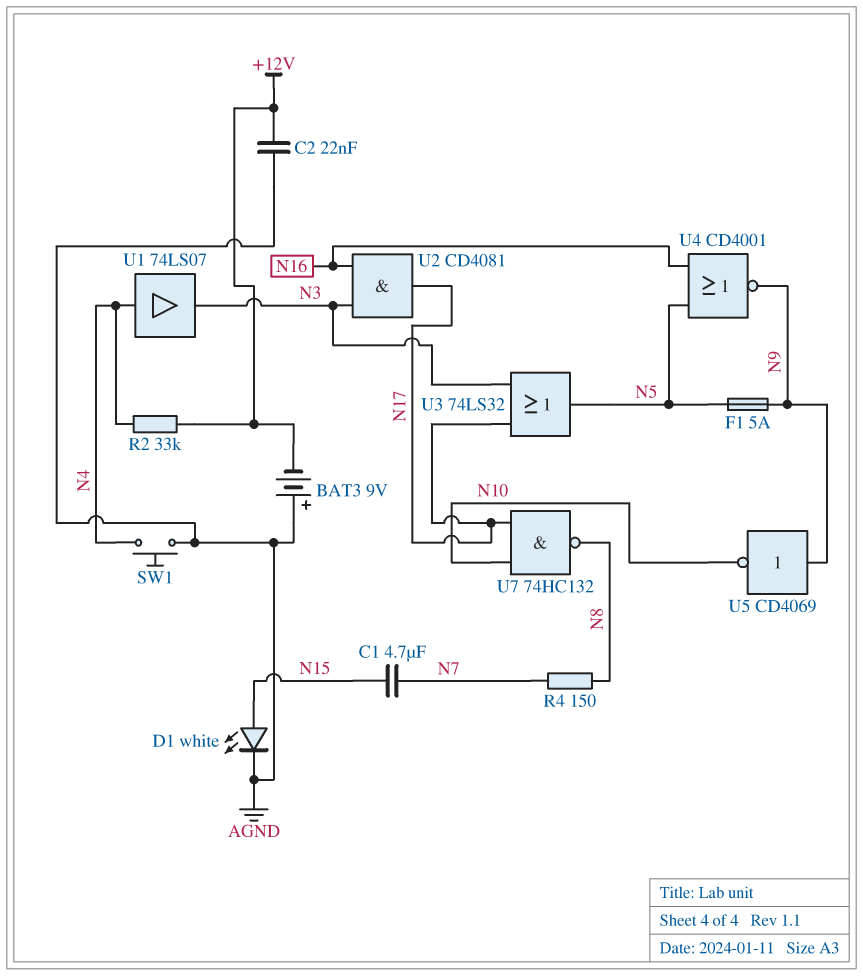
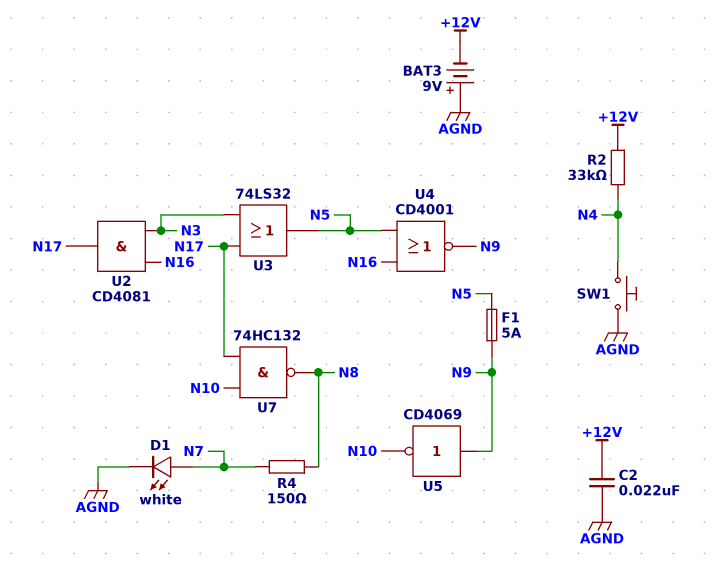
C1: 4.7uF (N7, N15) -> none
D1: LED white (A N15, K AGND) -> LED white (A N7, K AGND)
U1: buffer 74LS07 (in N4, out N3) -> none

